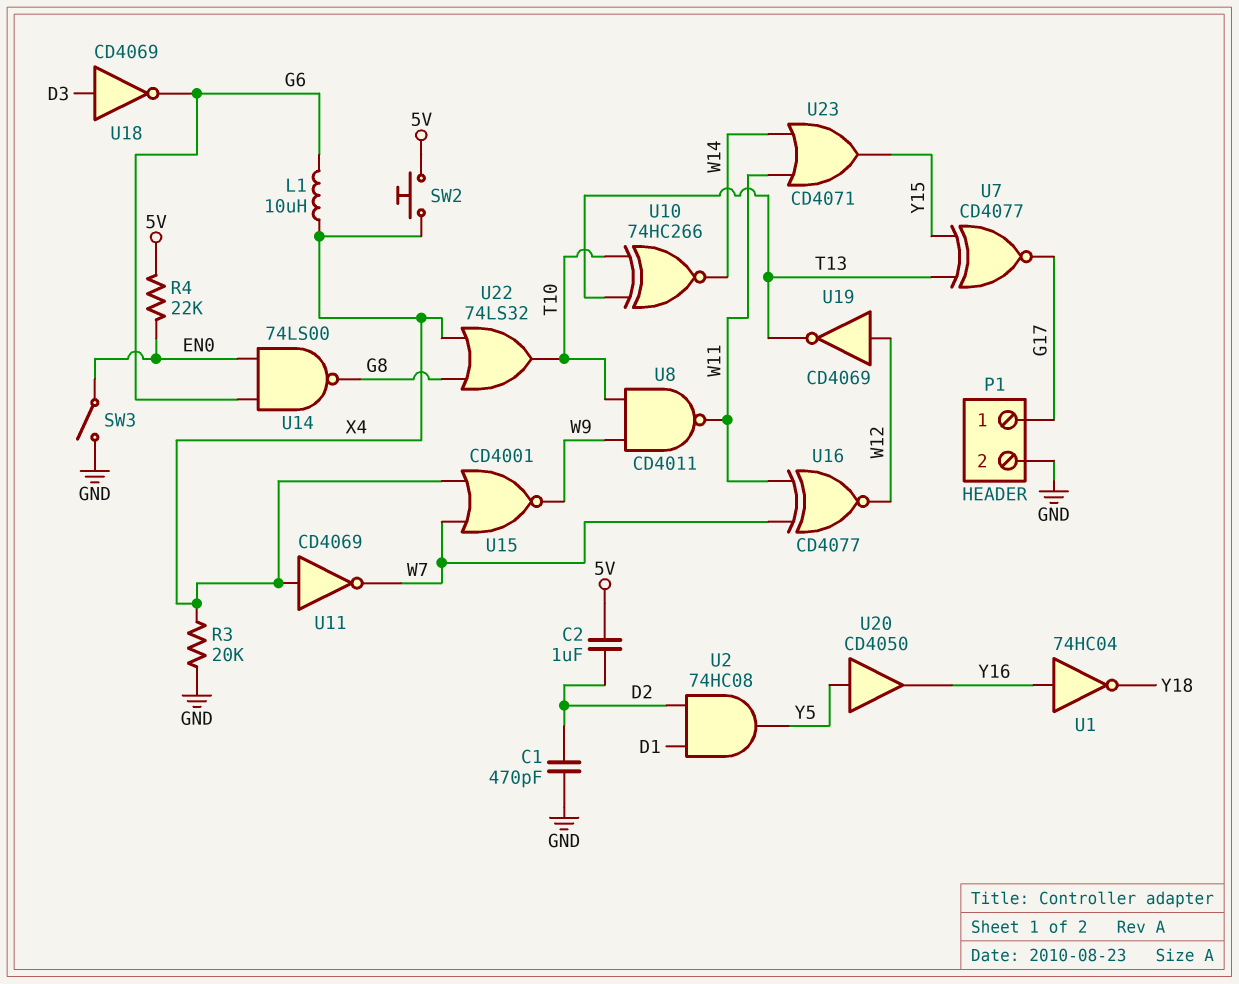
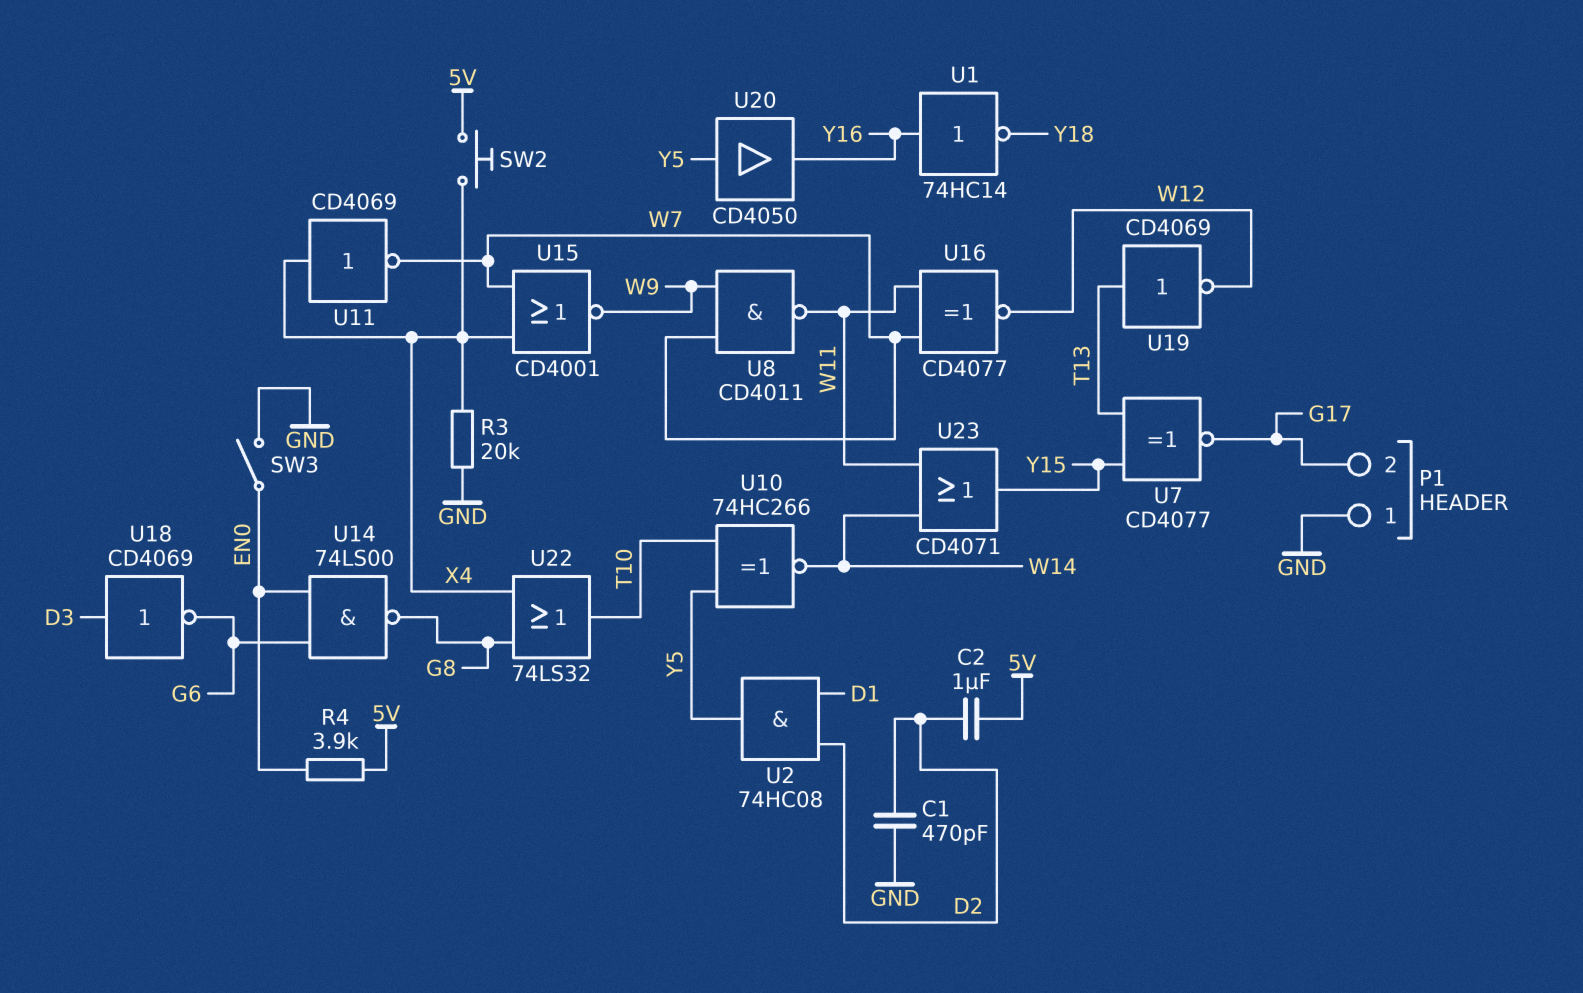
L1: 10uH (G6, X4) -> none
P1 pin 1: G17 -> GND
P1 pin 2: GND -> G17
R4: 22k (5V, EN0) -> 3.9k (5V, EN0)
U1: NOT 74HC04 (in Y16, out Y18) -> NOT 74HC14 (in Y16, out Y18)
U8: NAND CD4011 (in T10, in W9, out W11) -> NAND CD4011 (in W7, in W9, out W11)
U10: XNOR 74HC266 (in T10, in T13, out W14) -> XNOR 74HC266 (in T10, in Y5, out W14)
U19: NOT CD4069 (in W12, out T13) -> NOT CD4069 (in T13, out W12)

